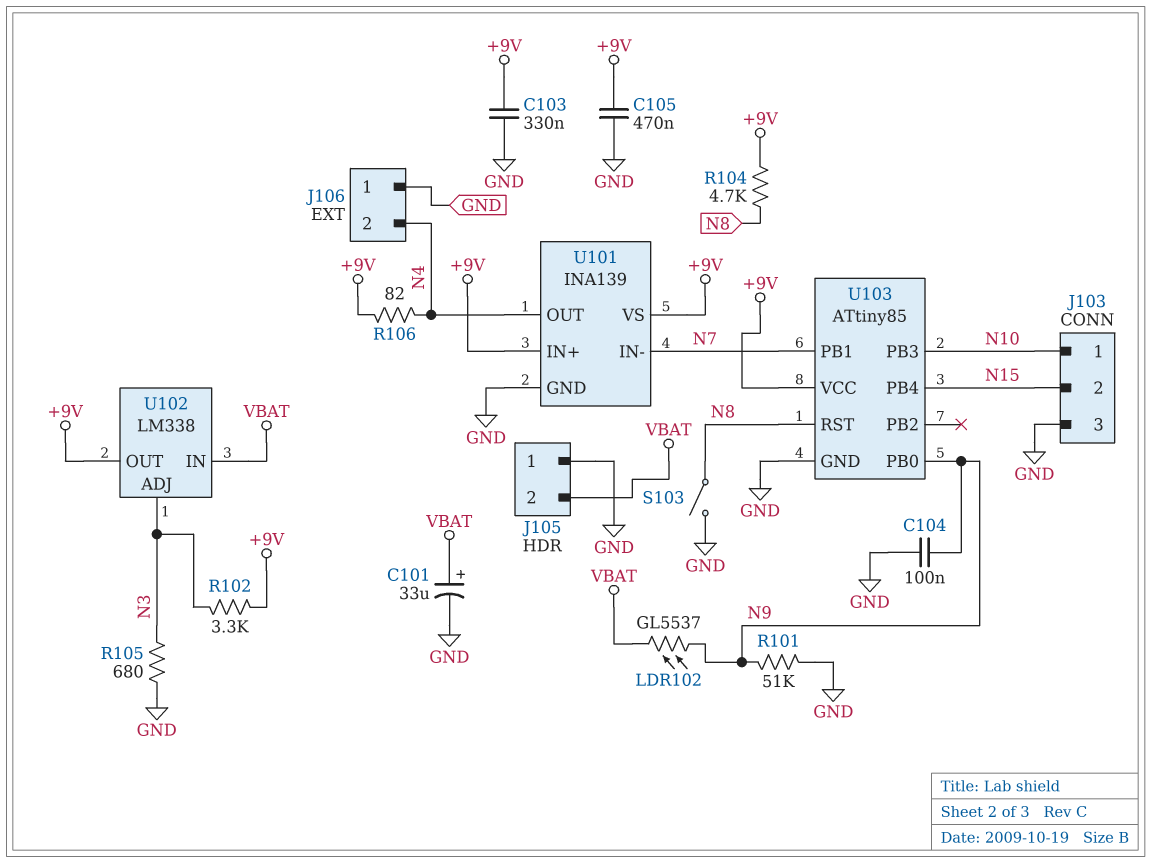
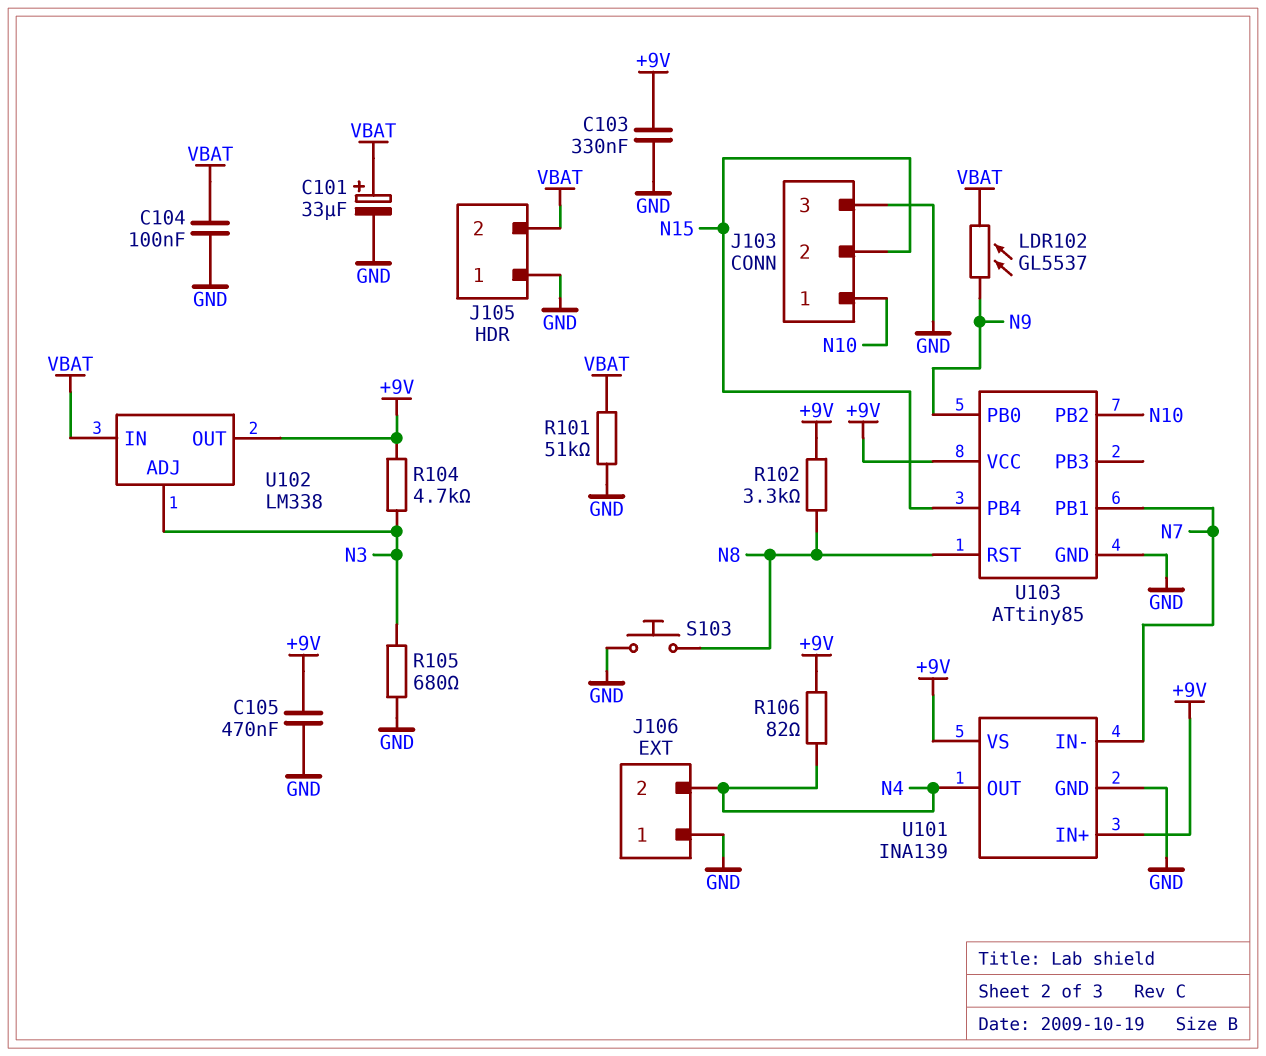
C104: 100nF (GND, N9) -> 100nF (GND, VBAT)
R101: 51k (GND, N9) -> 51k (GND, VBAT)
R102: 3.3k (+9V, N3) -> 3.3k (+9V, N8)
R104: 4.7k (+9V, N8) -> 4.7k (+9V, N3)
S103: switch (GND, N8) -> button (GND, N8)
U103 pin PB2: none -> N10
U103 pin PB3: N10 -> none

